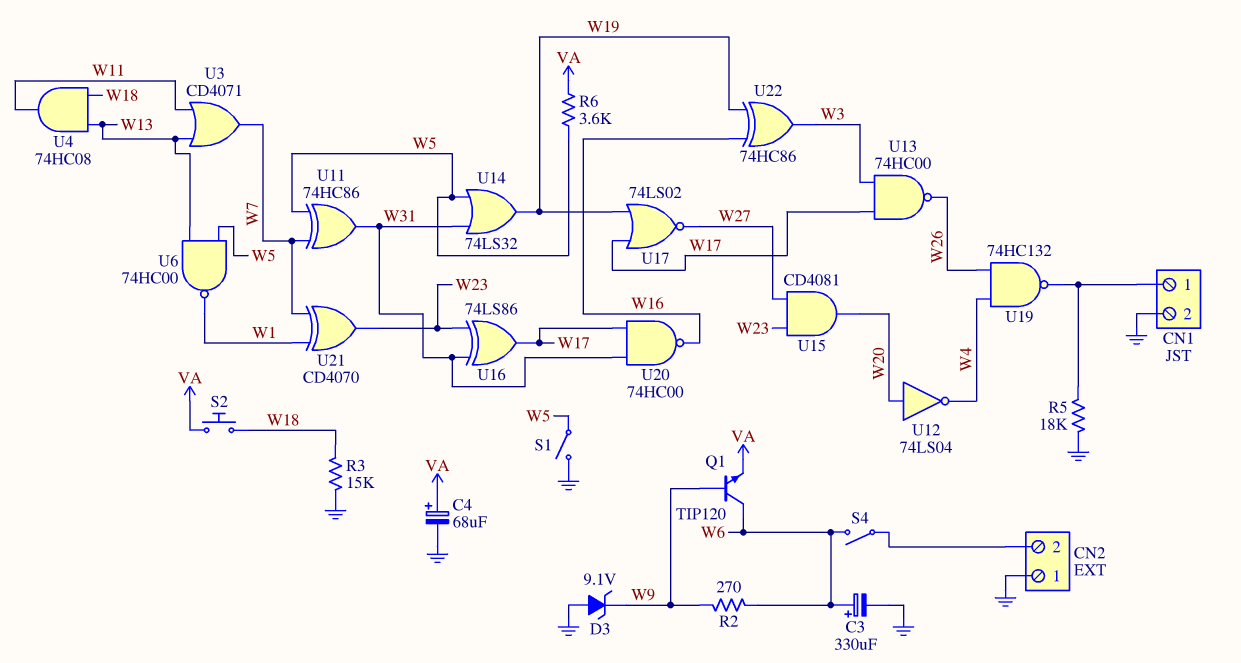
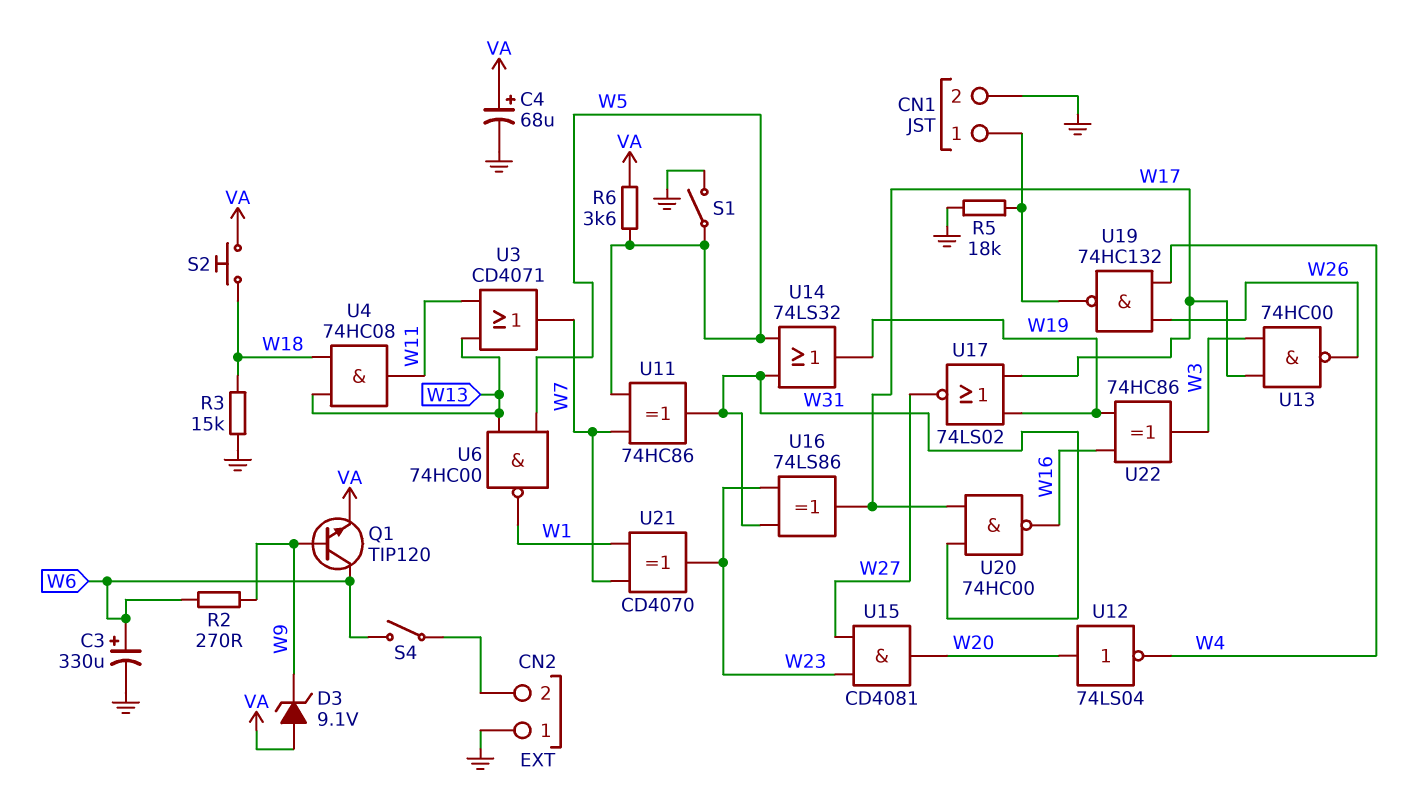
D3: zener 9.1V (A GND, K W9) -> zener 9.1V (A VA, K W9)

